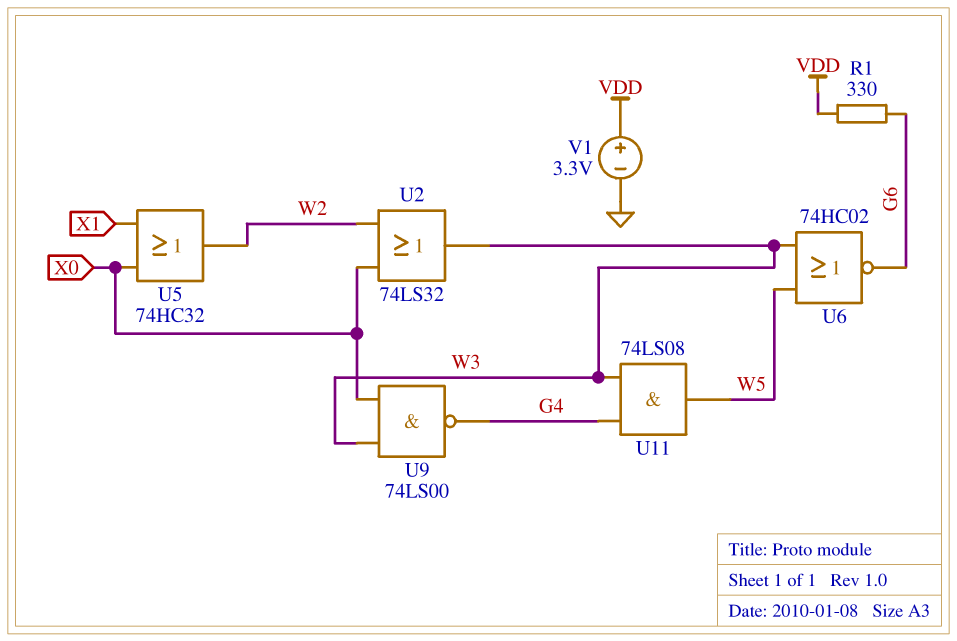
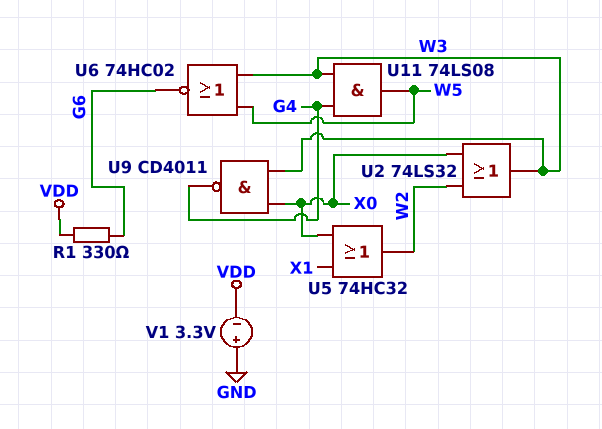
U9: NAND 74LS00 (in W3, in X0, out G4) -> NAND CD4011 (in W3, in X0, out G4)
V1: 3.3V (plus VDD, minus GND) -> 3.3V (plus GND, minus VDD)

